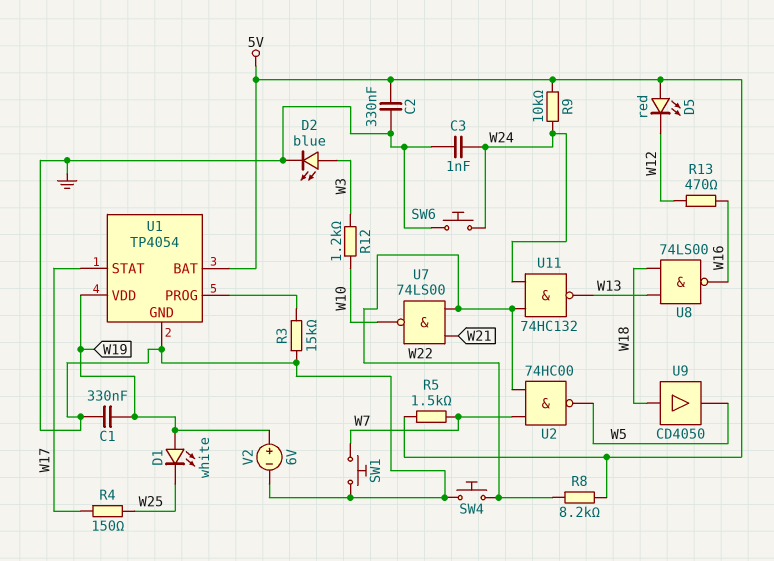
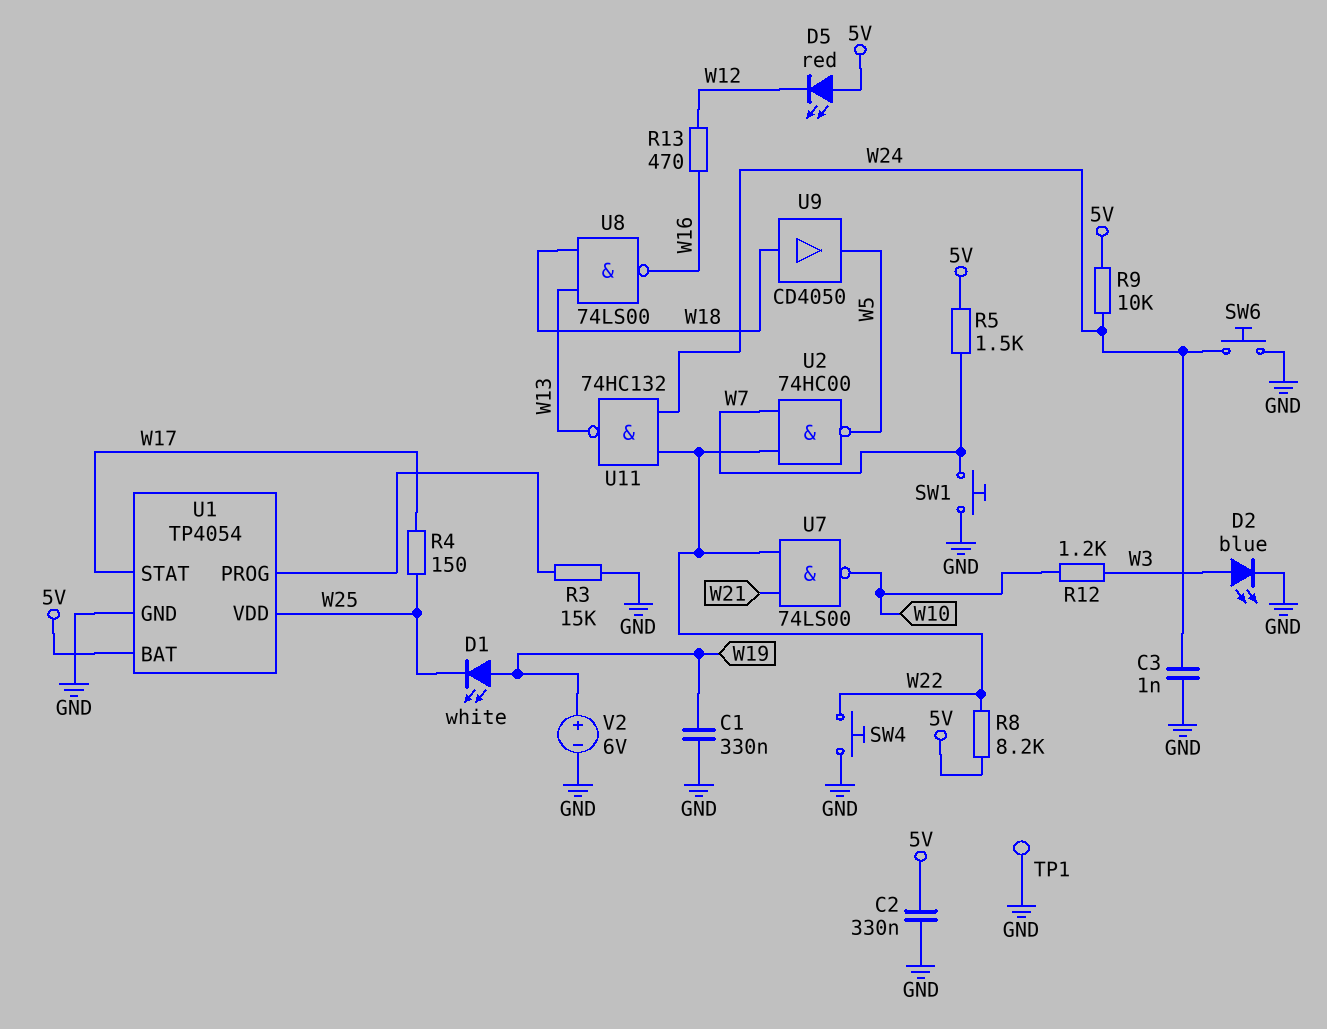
TP1: none -> test point (GND)
U1 pin VDD: W19 -> W25

